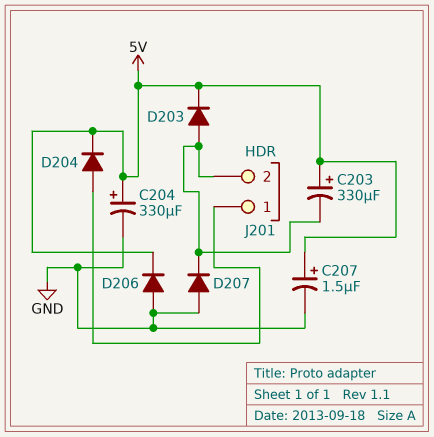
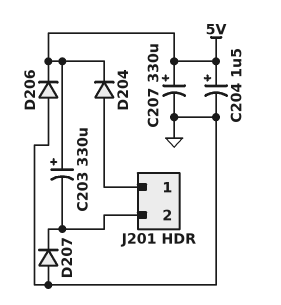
C204: 330uF (plus 5V, minus GND) -> 1.5uF (plus 5V, minus GND)
C207: 1.5uF (plus 5V, minus GND) -> 330uF (plus 5V, minus GND)
D203: diode (A J201/2, K 5V) -> none

